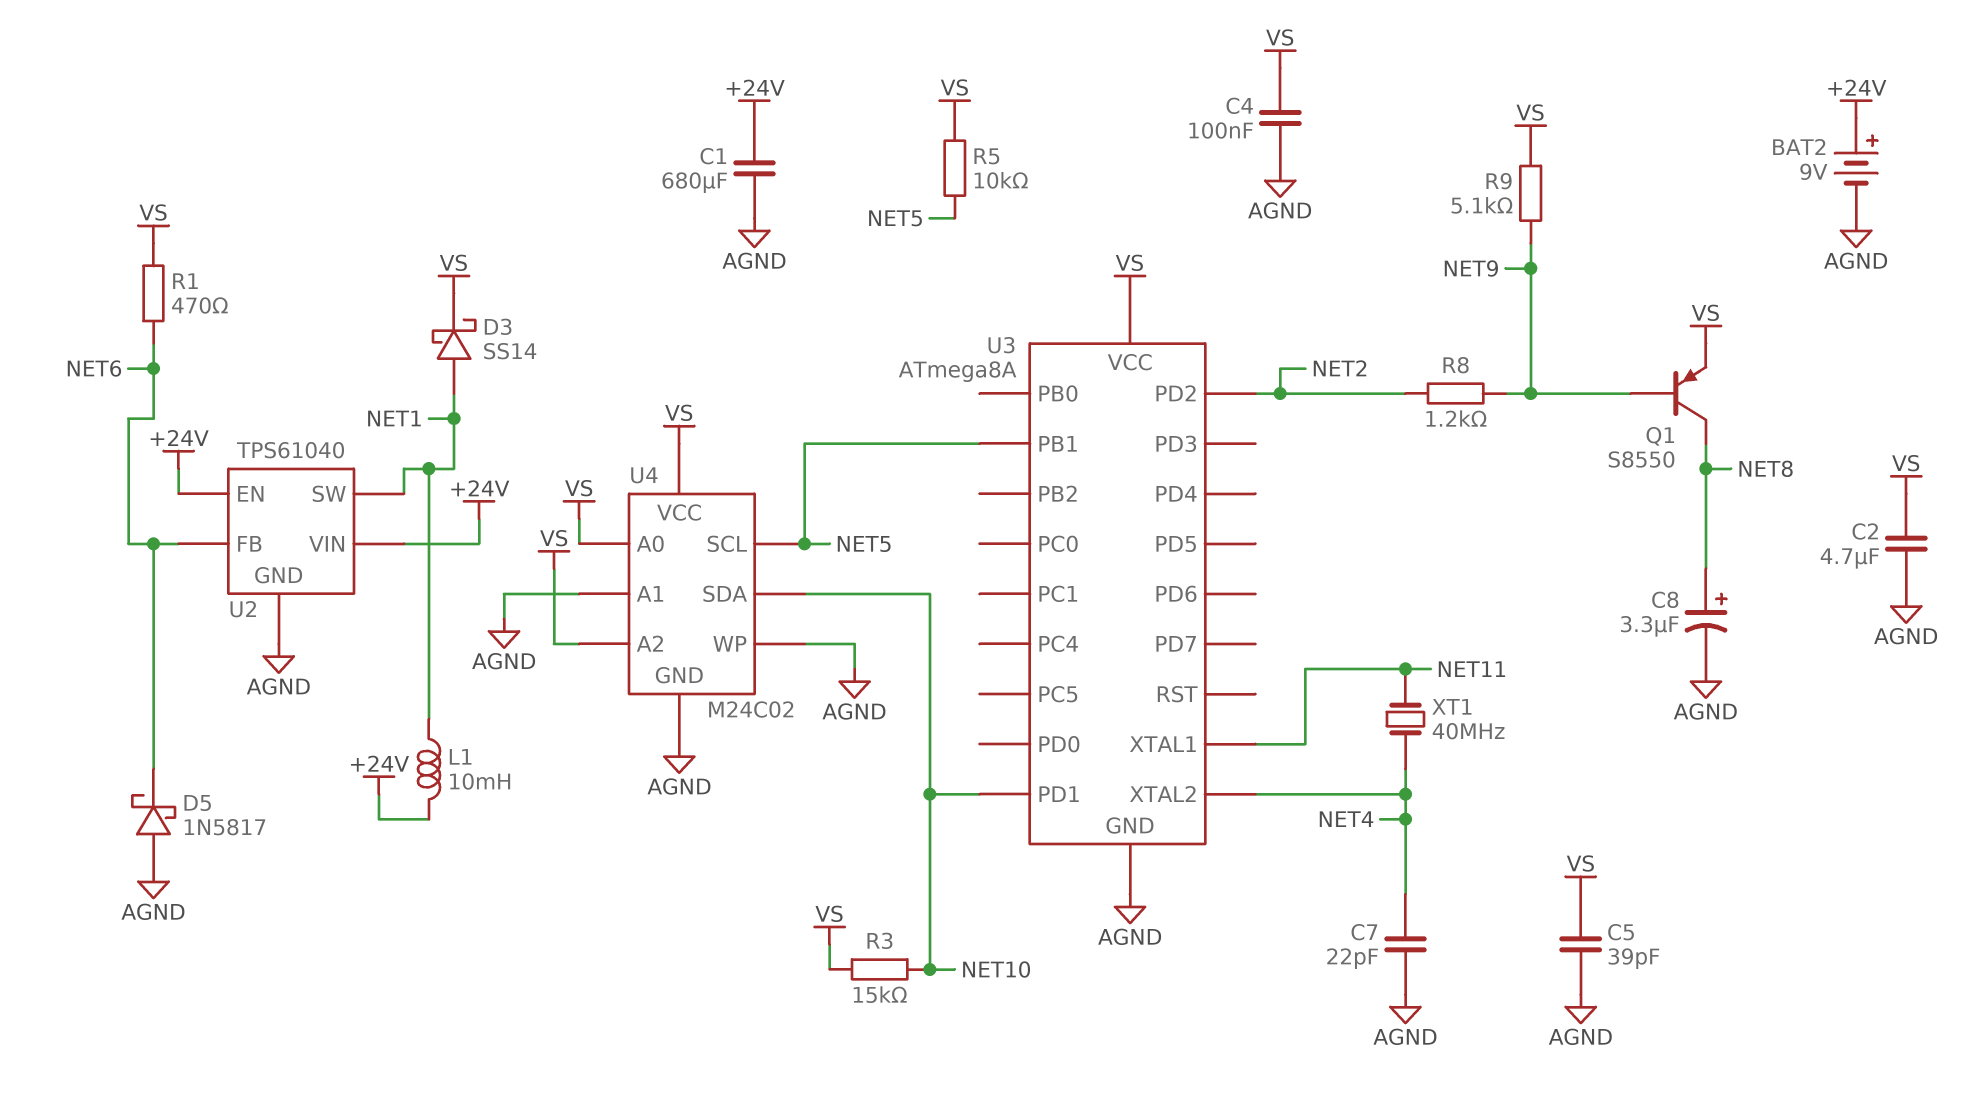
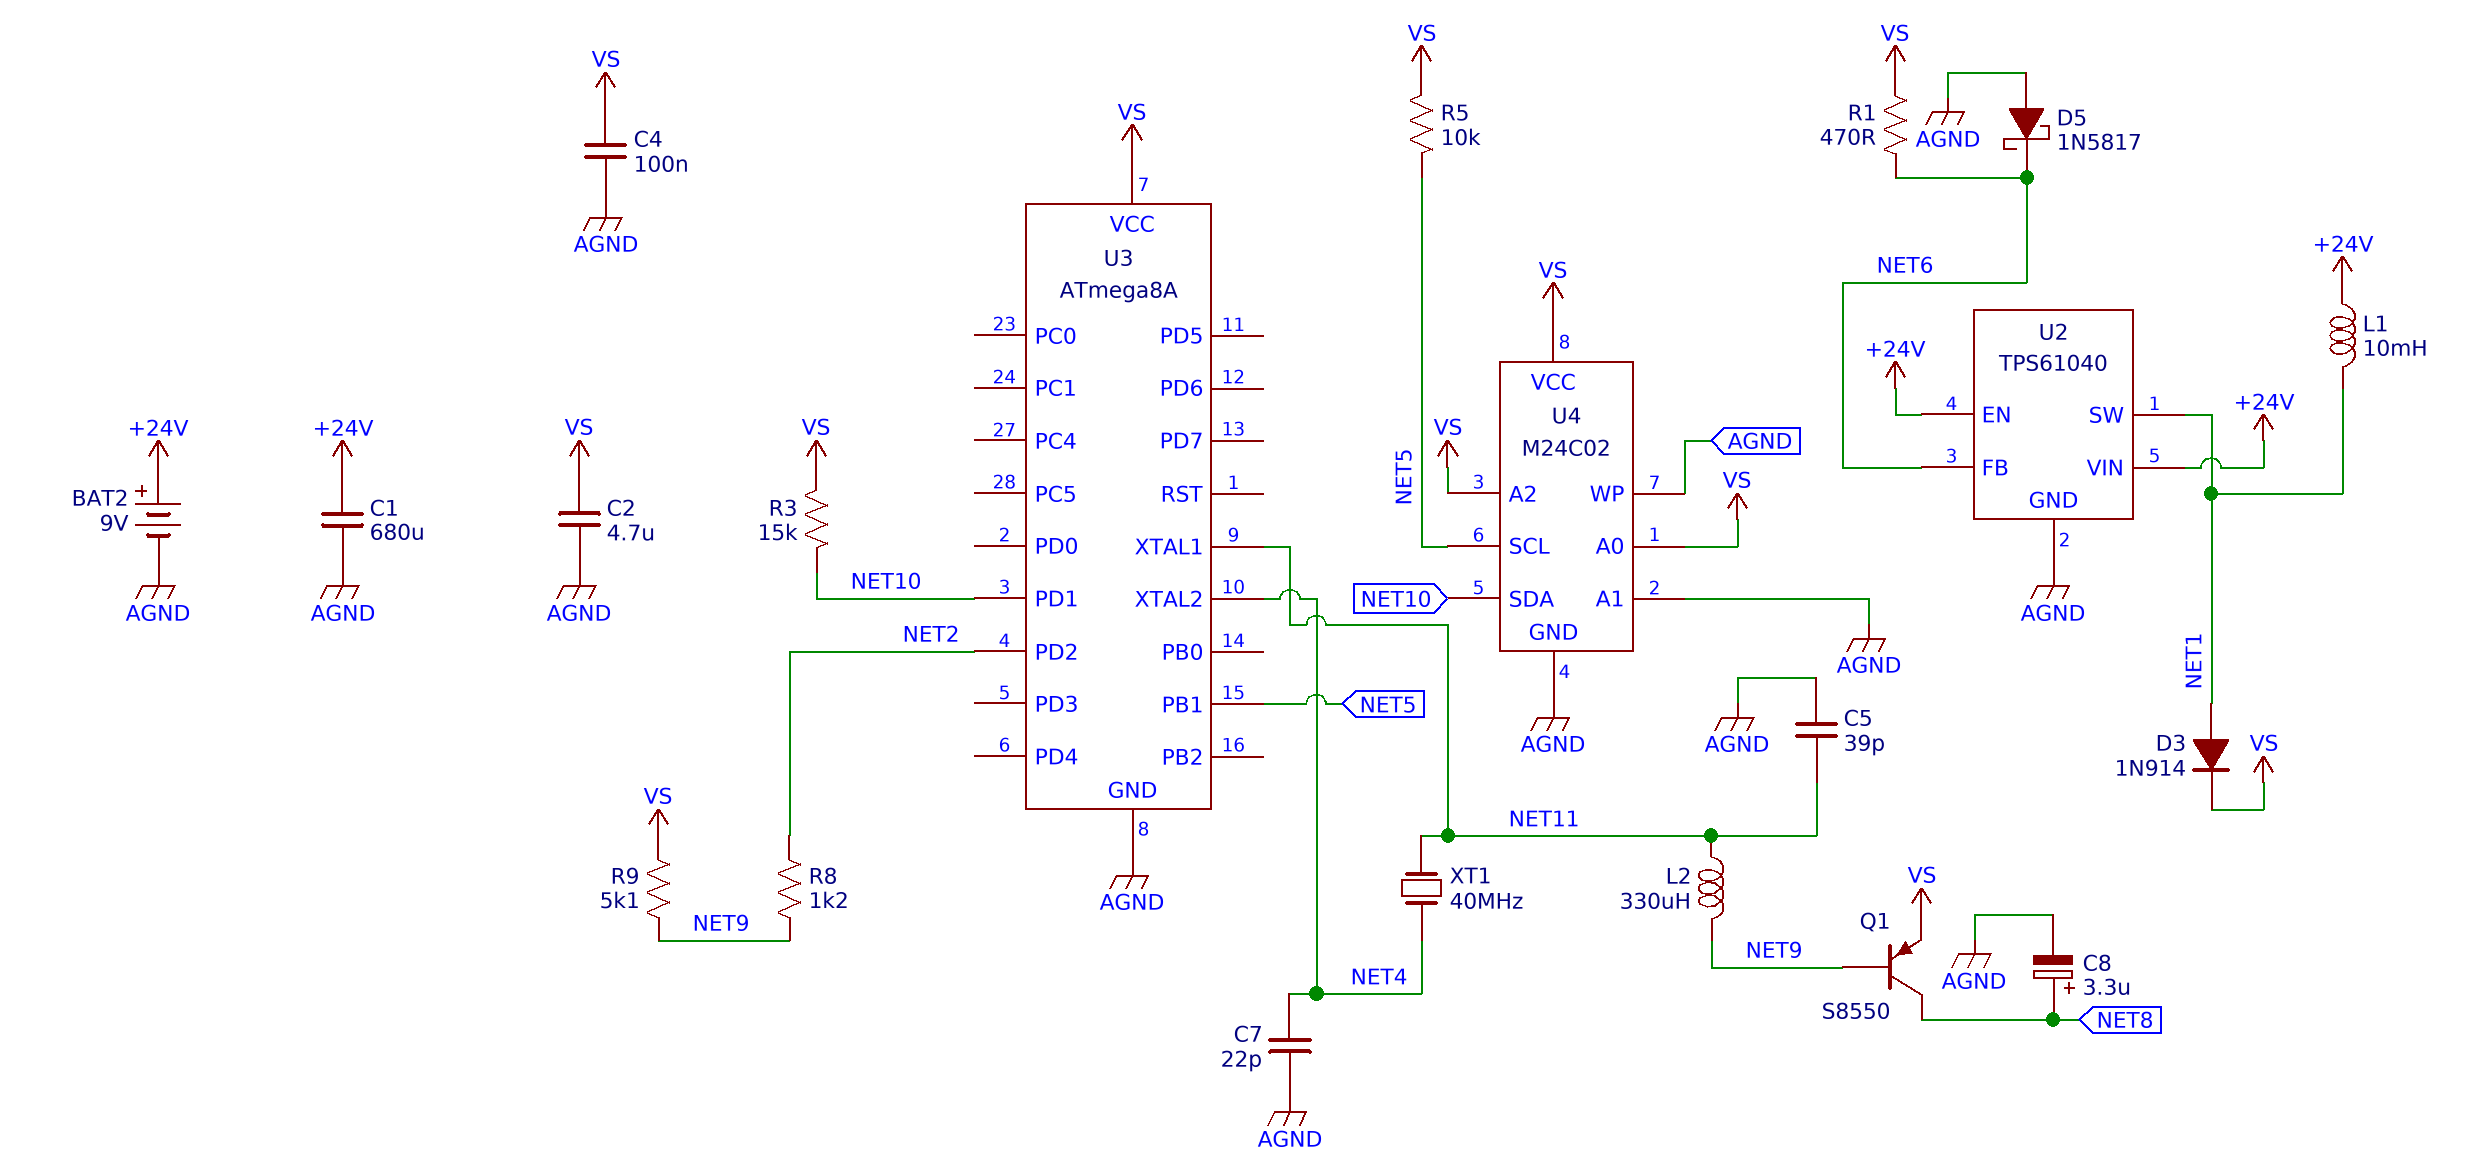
C5: 39pF (AGND, VS) -> 39pF (AGND, NET11)
D3: schottky SS14 (A NET1, K VS) -> diode 1N914 (A NET1, K VS)
L2: none -> 330uH (NET9, NET11)

